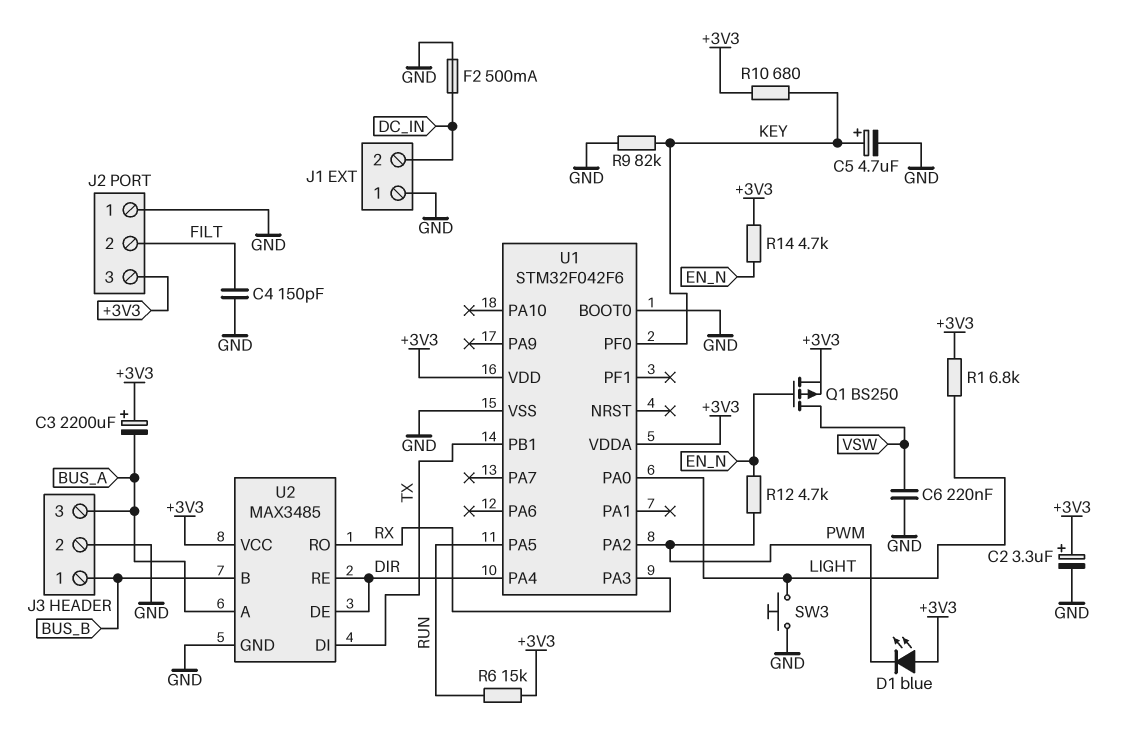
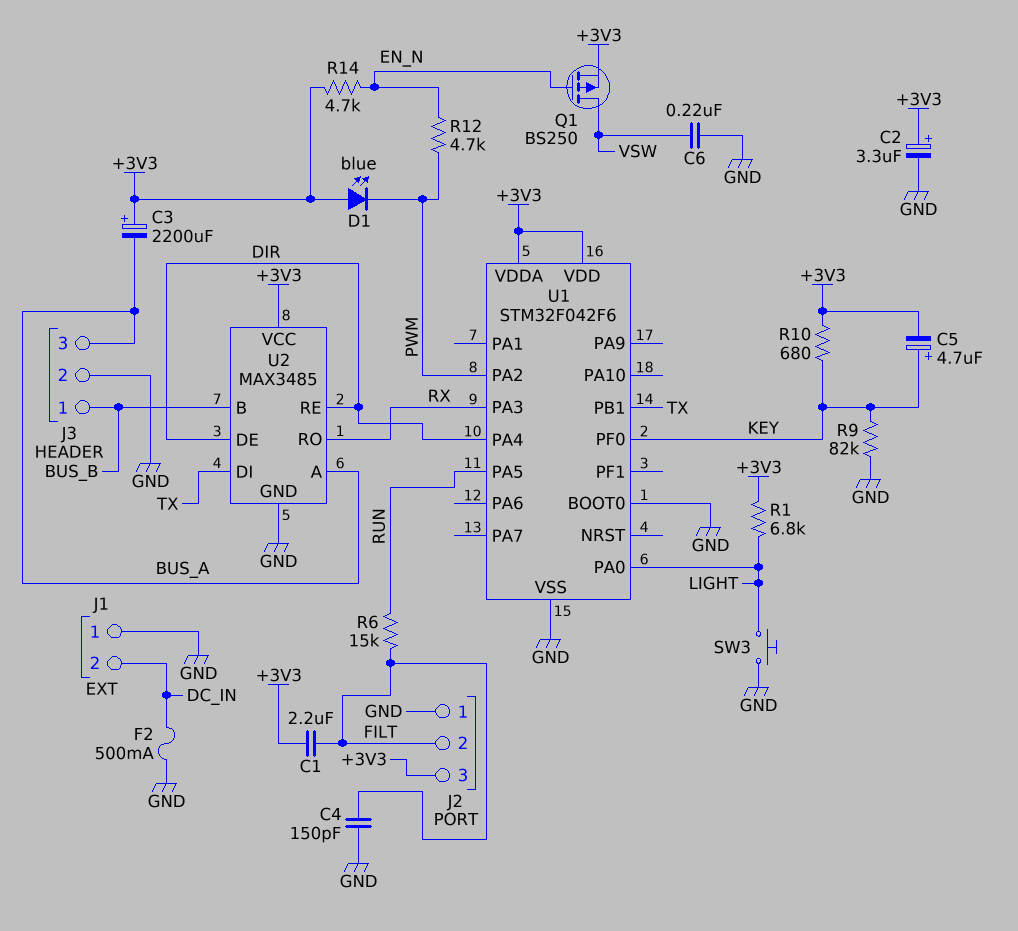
C1: none -> 2.2uF (+3V3, FILT)
C5: 4.7uF (plus KEY, minus GND) -> 4.7uF (plus KEY, minus +3V3)
R6: 15k (+3V3, RUN) -> 15k (FILT, RUN)

